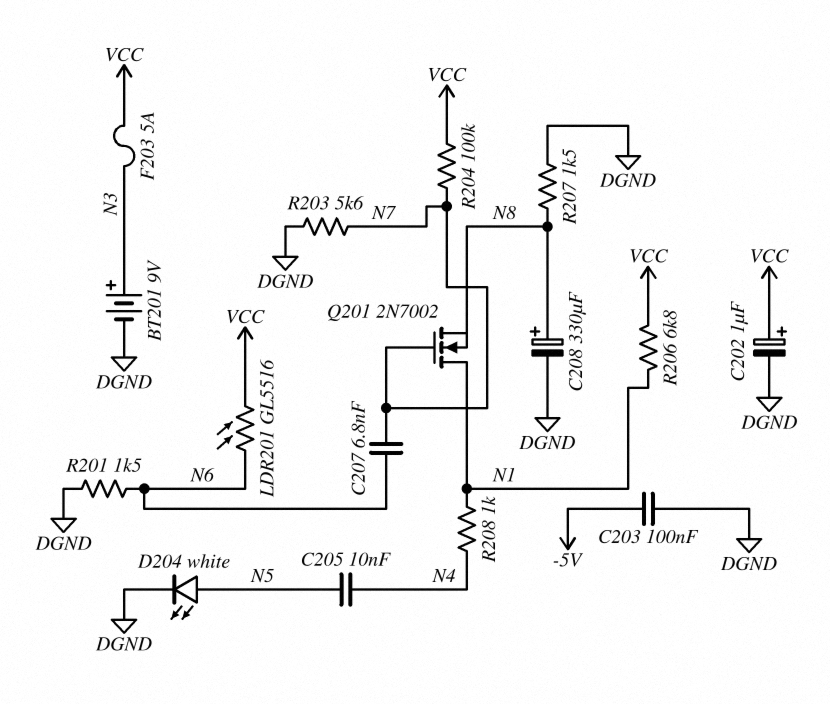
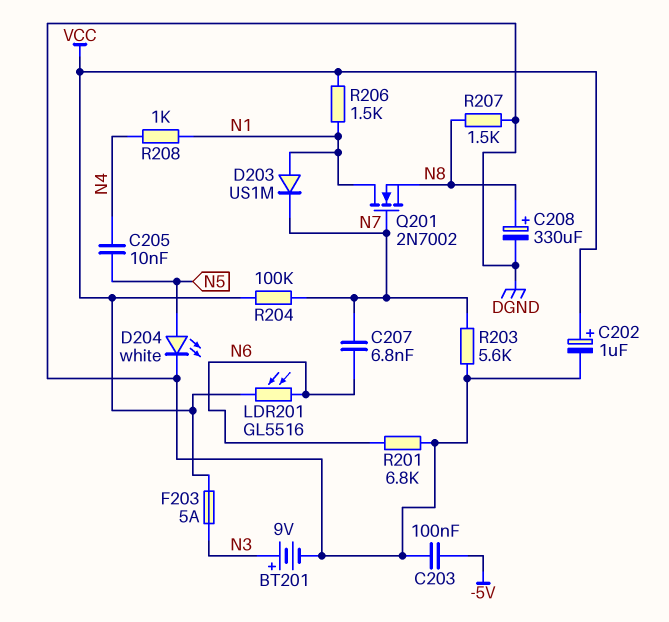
D203: none -> diode US1M (A N1, K N7)
R201: 1.5k (DGND, N6) -> 6.8k (DGND, N6)
R206: 6.8k (N1, VCC) -> 1.5k (N1, VCC)

